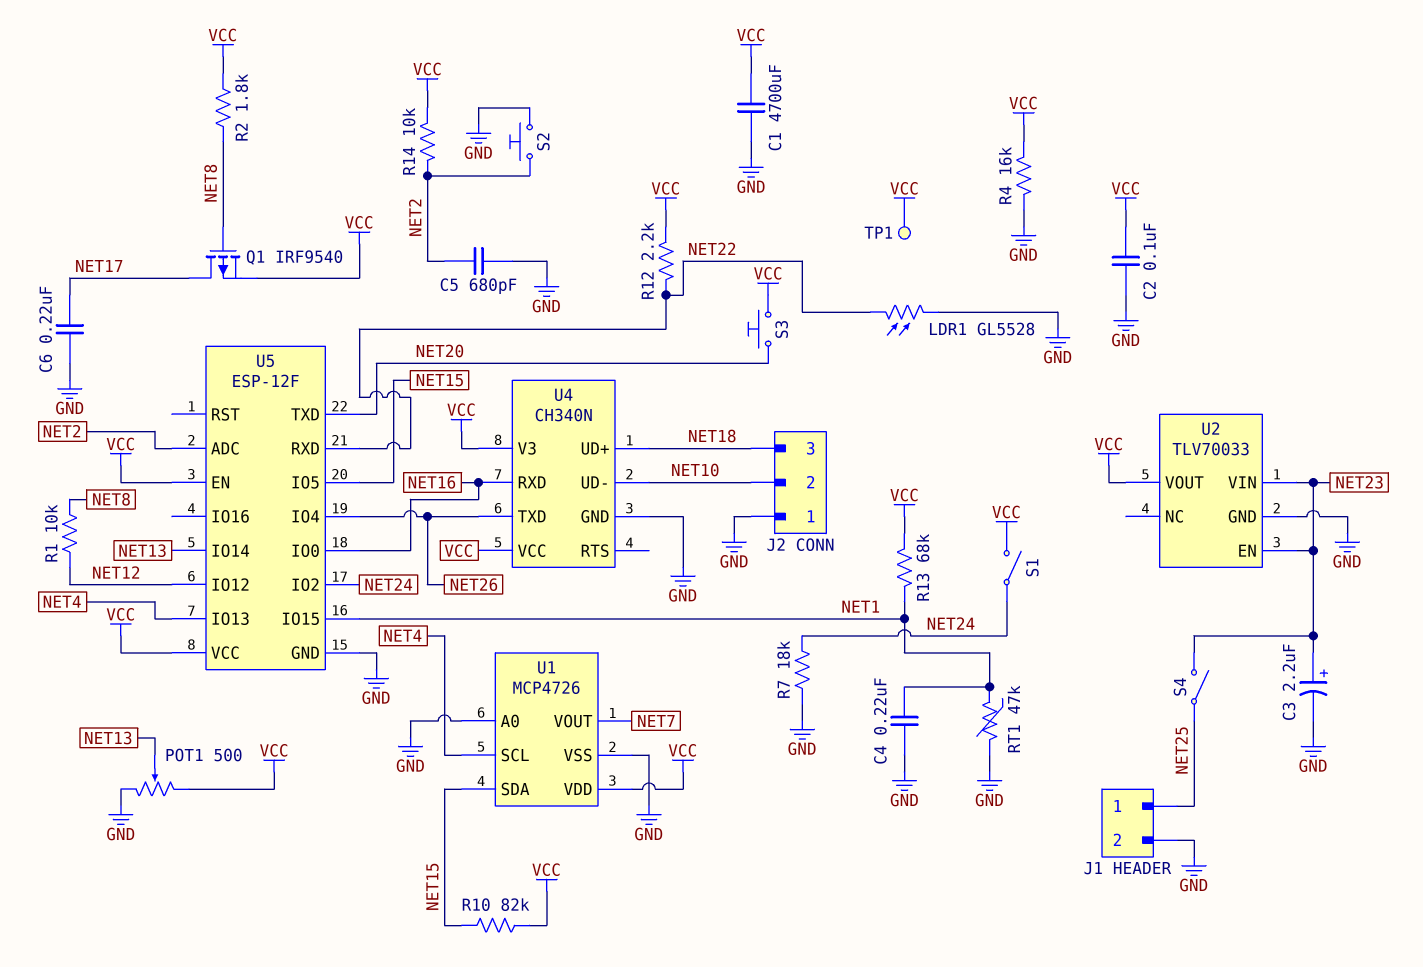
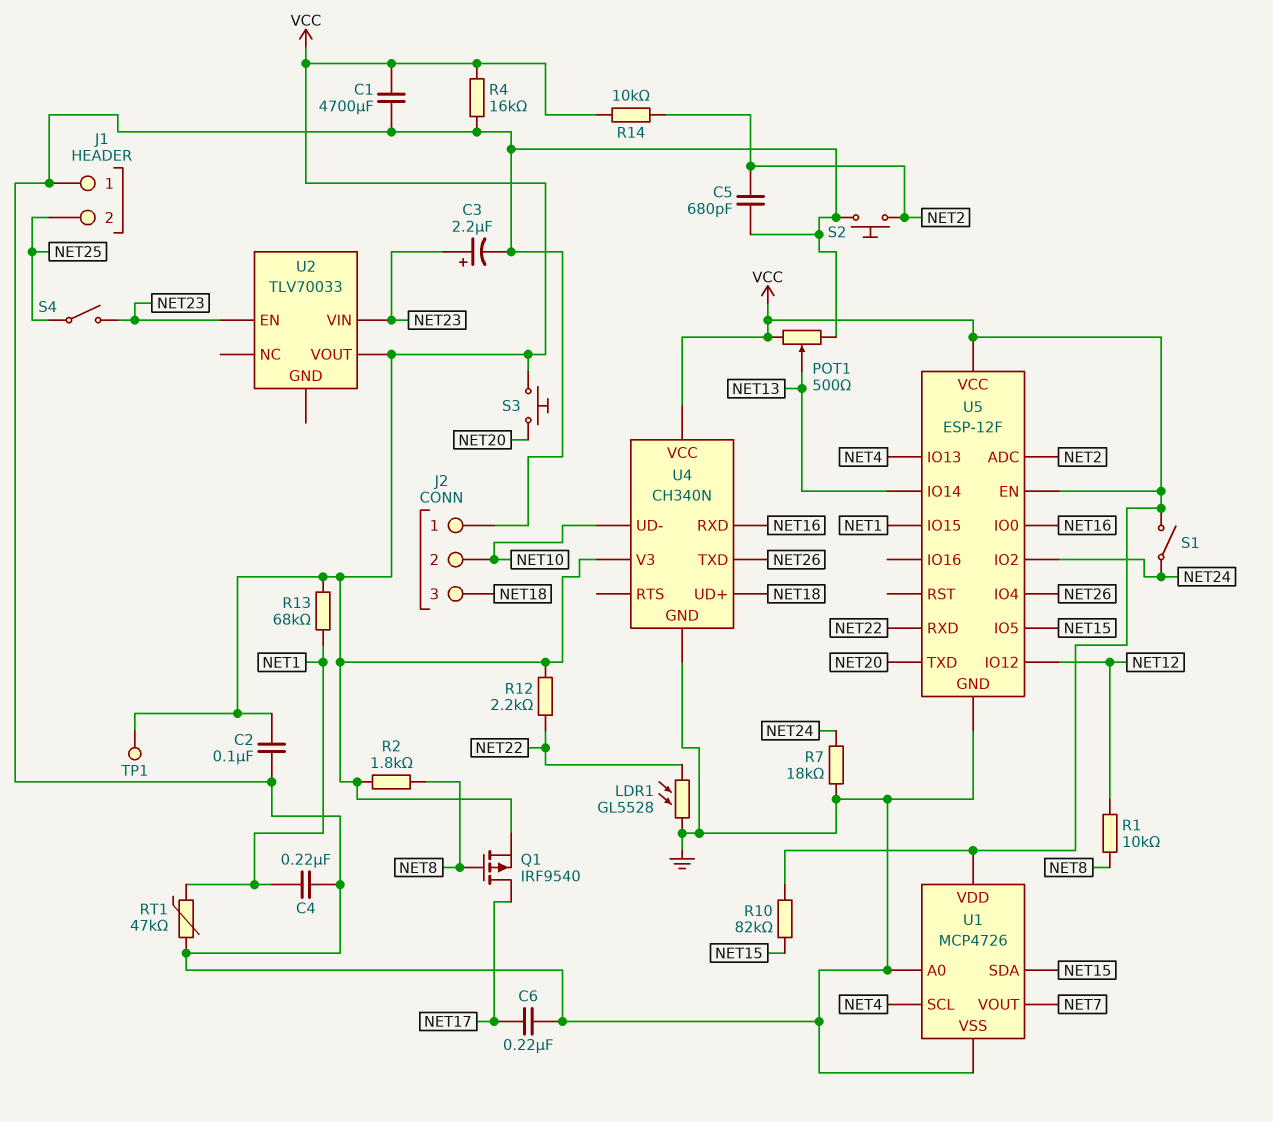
J1 pin 1: NET25 -> GND
J1 pin 2: GND -> NET25
U2 pin GND: GND -> none

